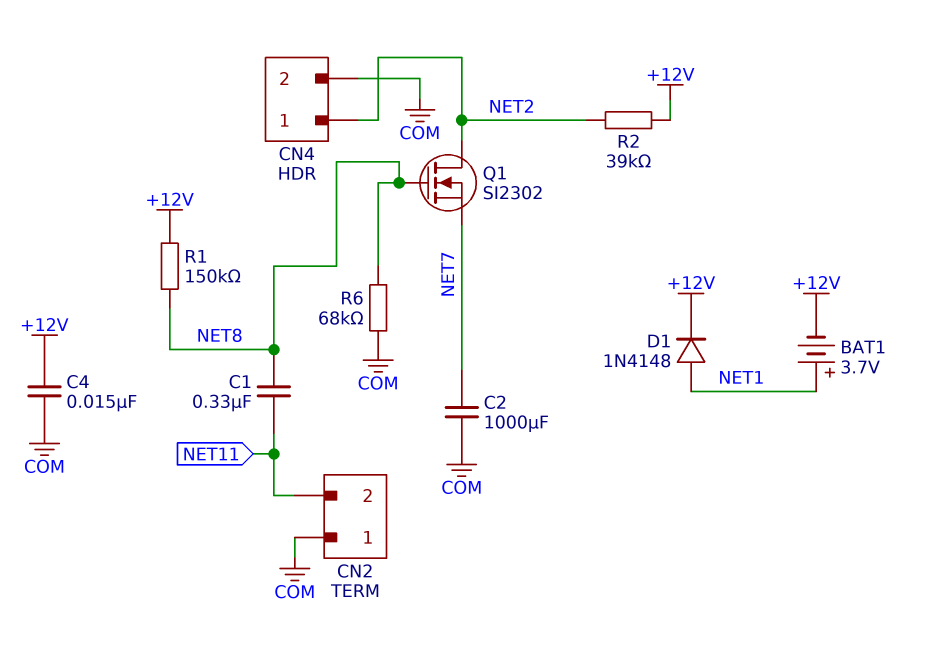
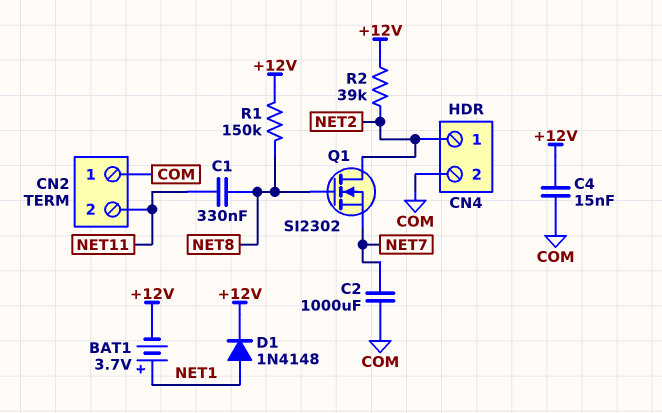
R6: 68k (COM, NET8) -> none

